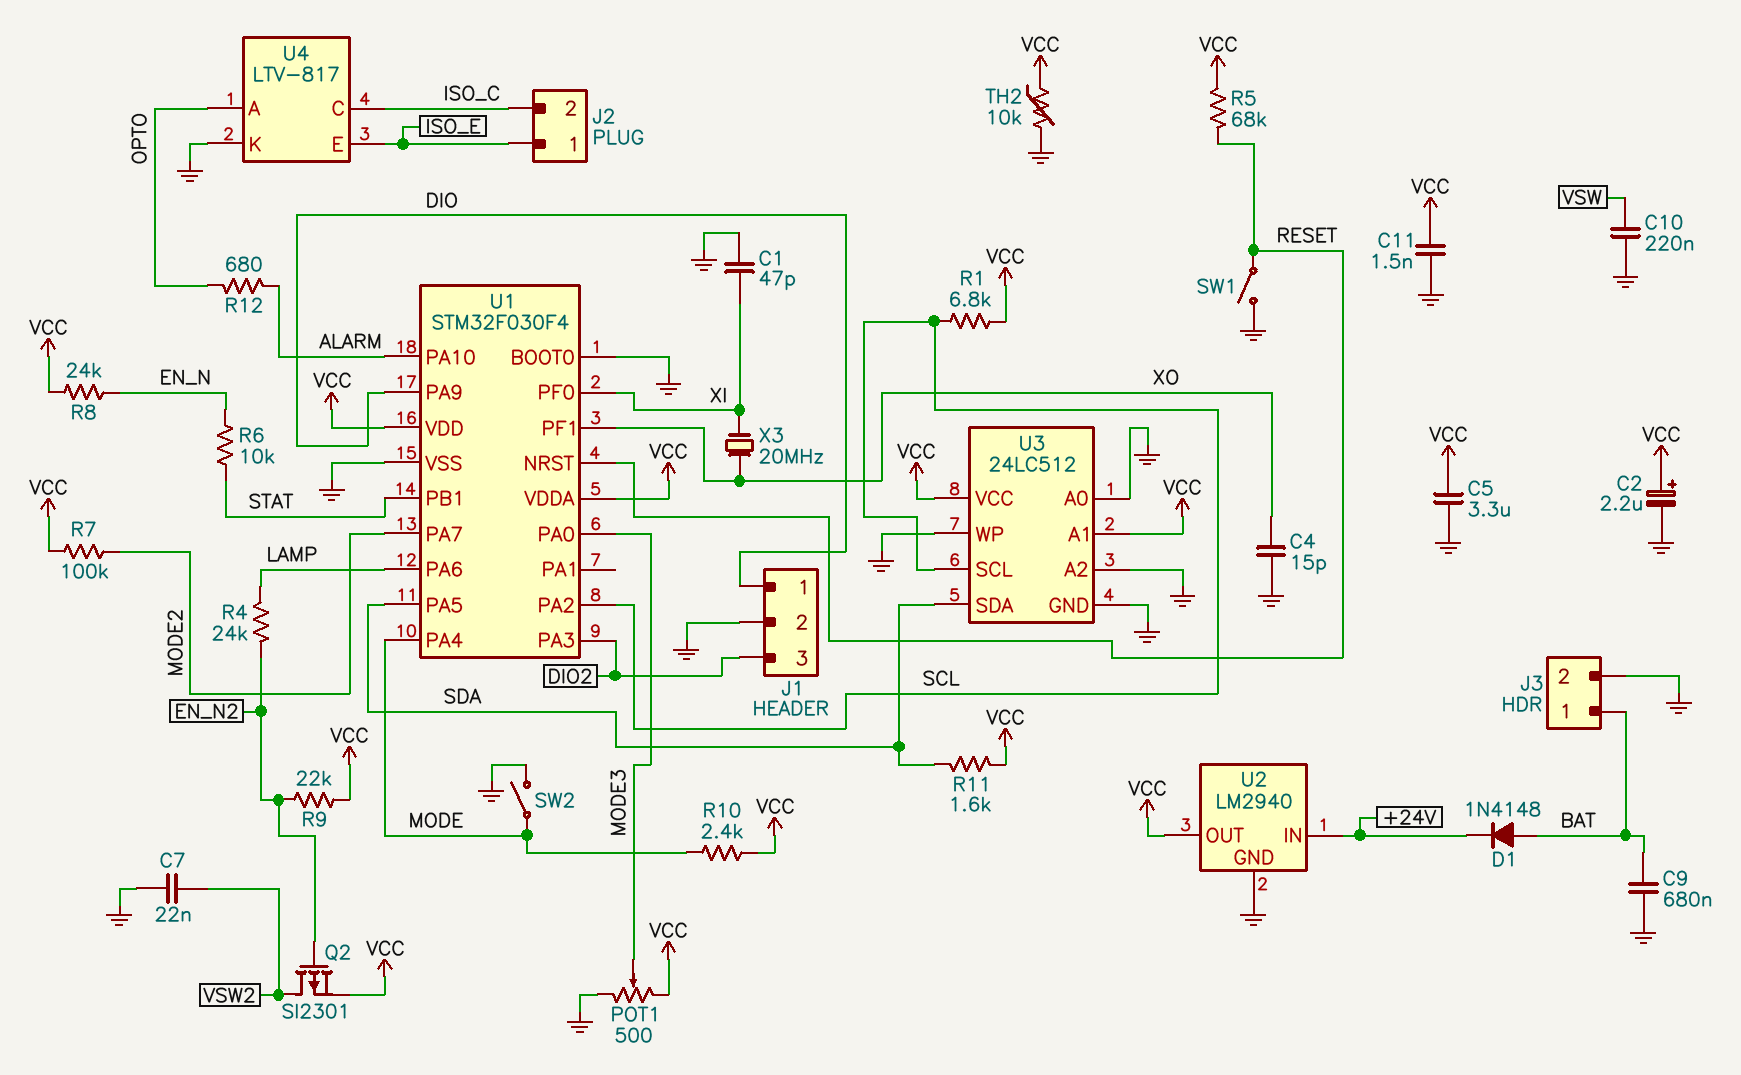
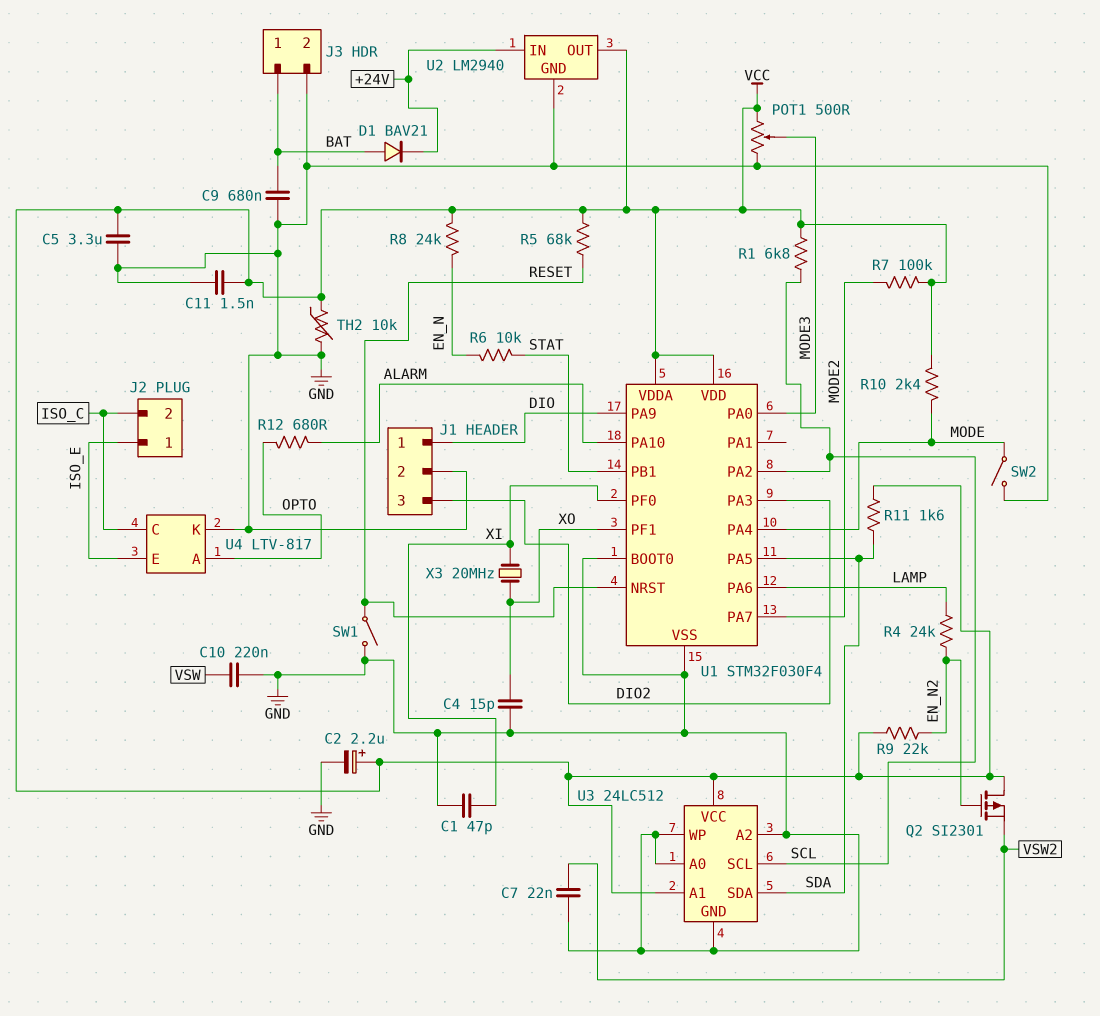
D1: diode 1N4148 (A BAT, K +24V) -> diode BAV21 (A BAT, K +24V)
Q2: PMOS SI2301 (G EN_N2, D VSW2, S VCC) -> PMOS SI2301 (G EN_N2, D VCC, S VSW2)

